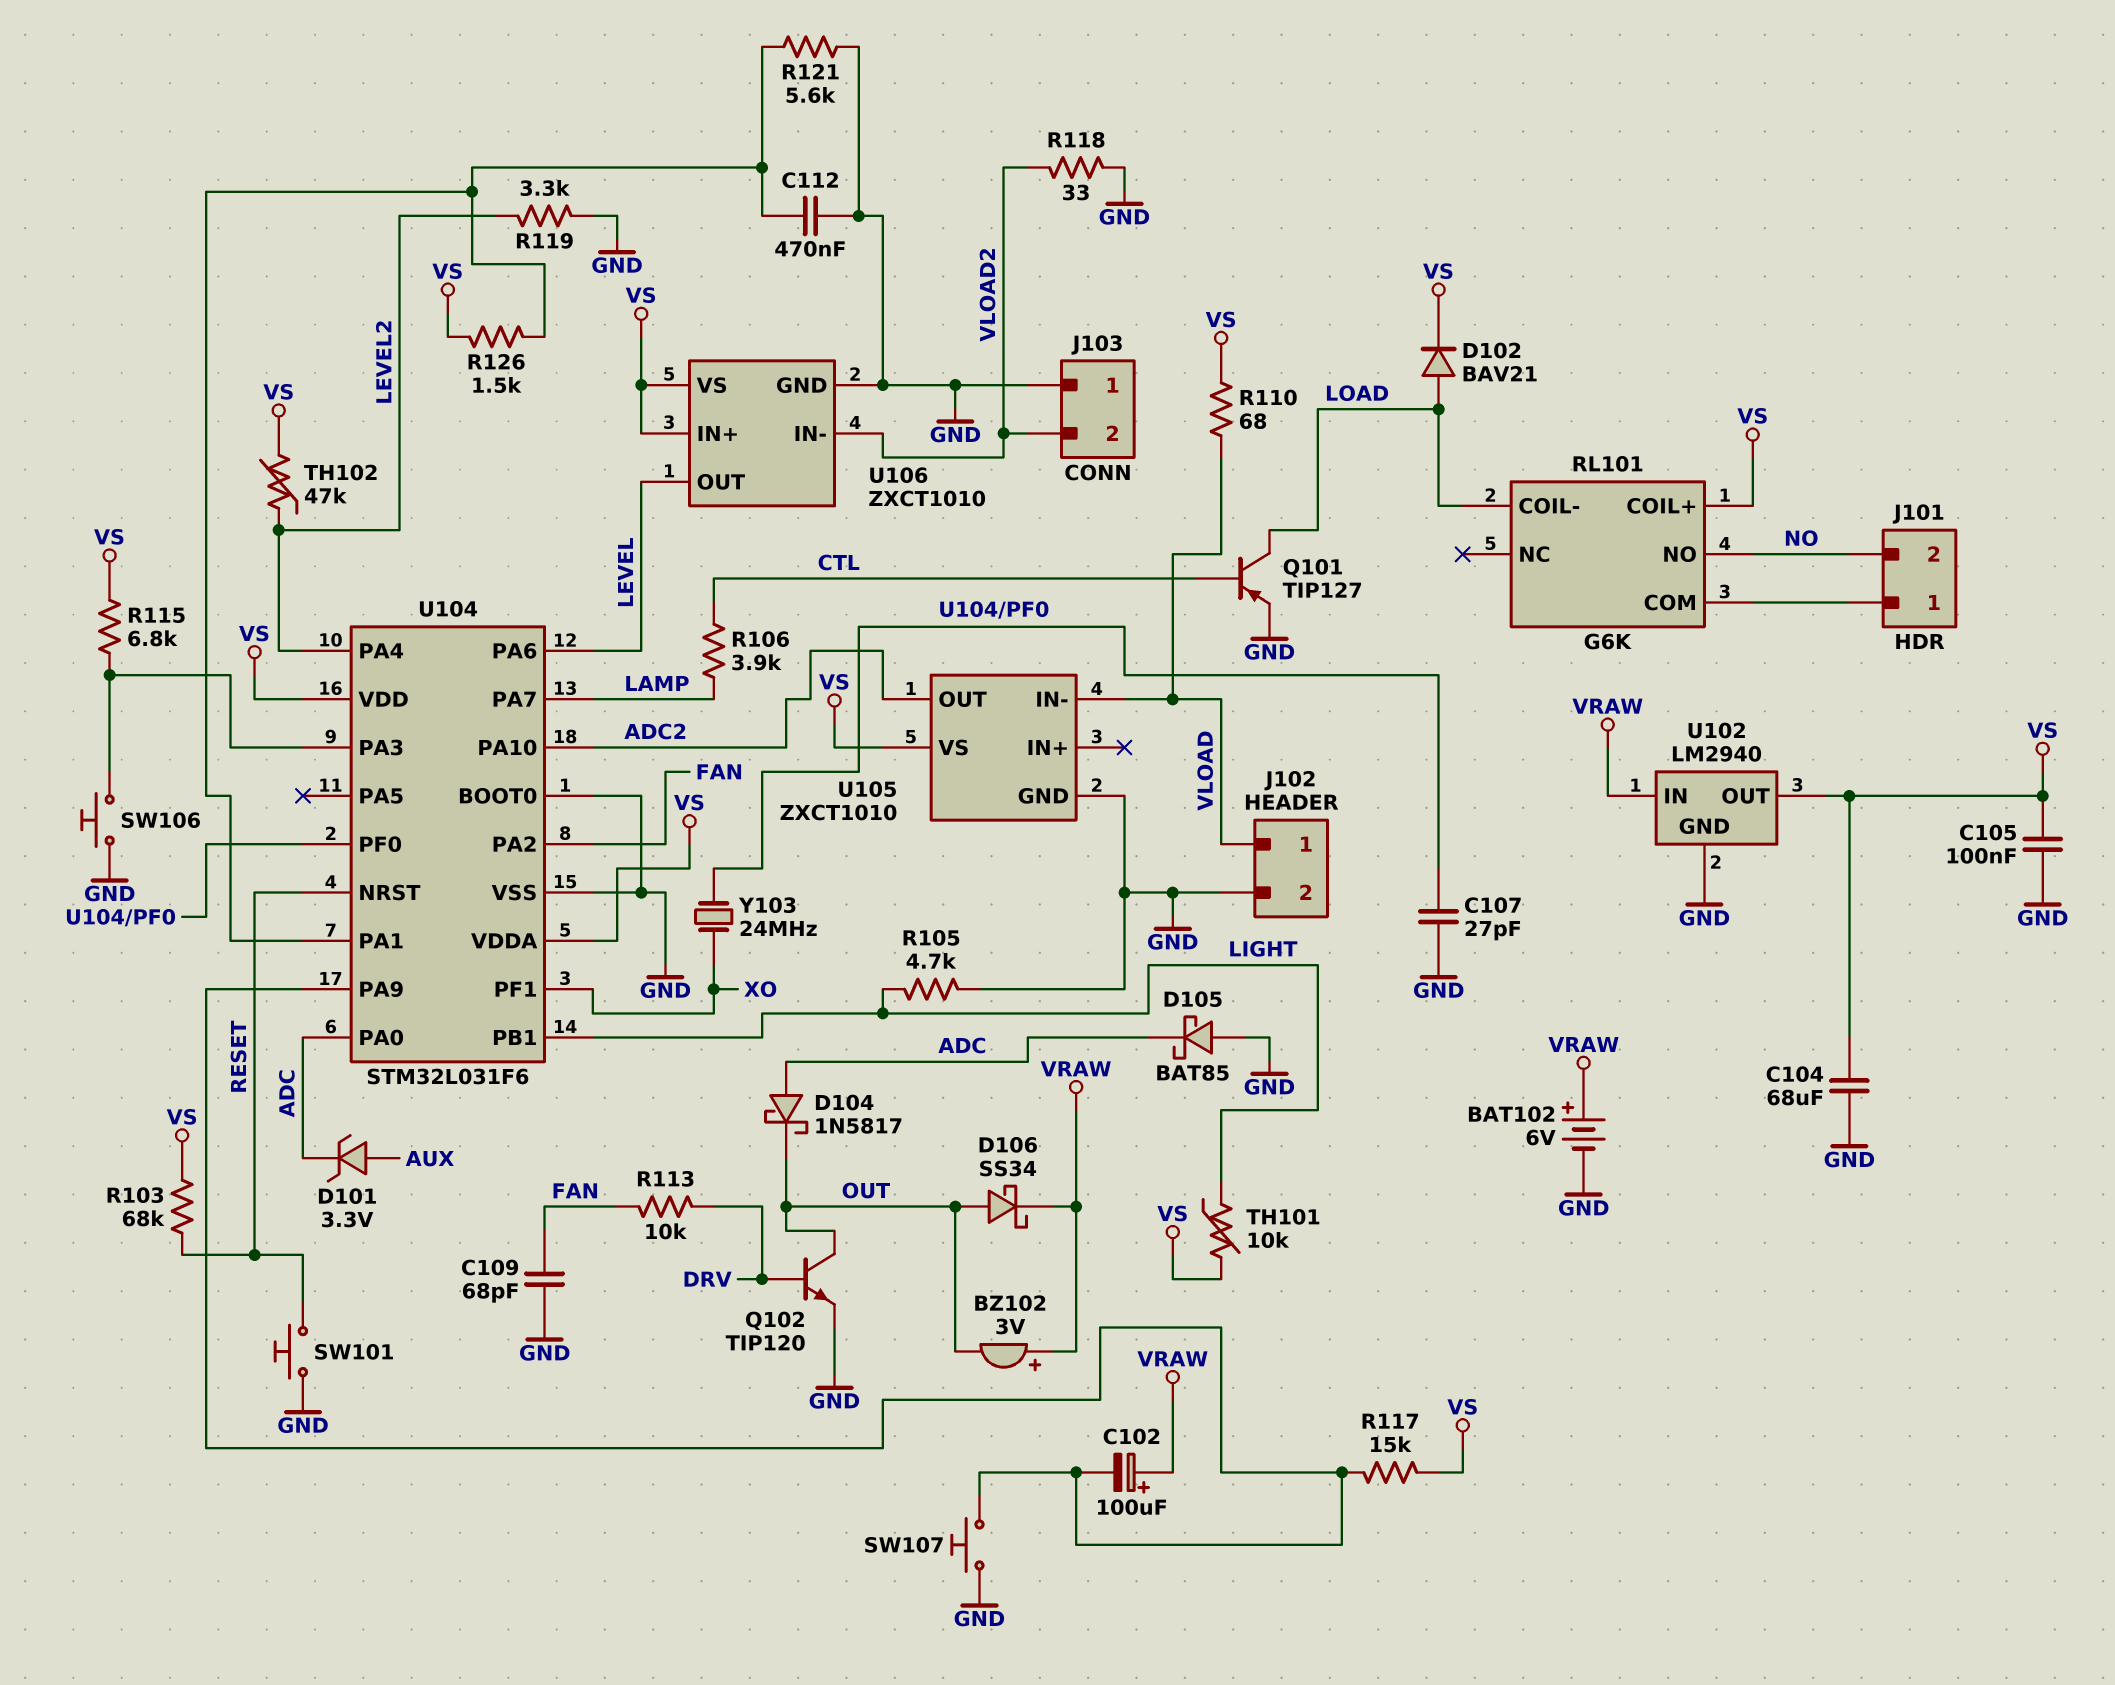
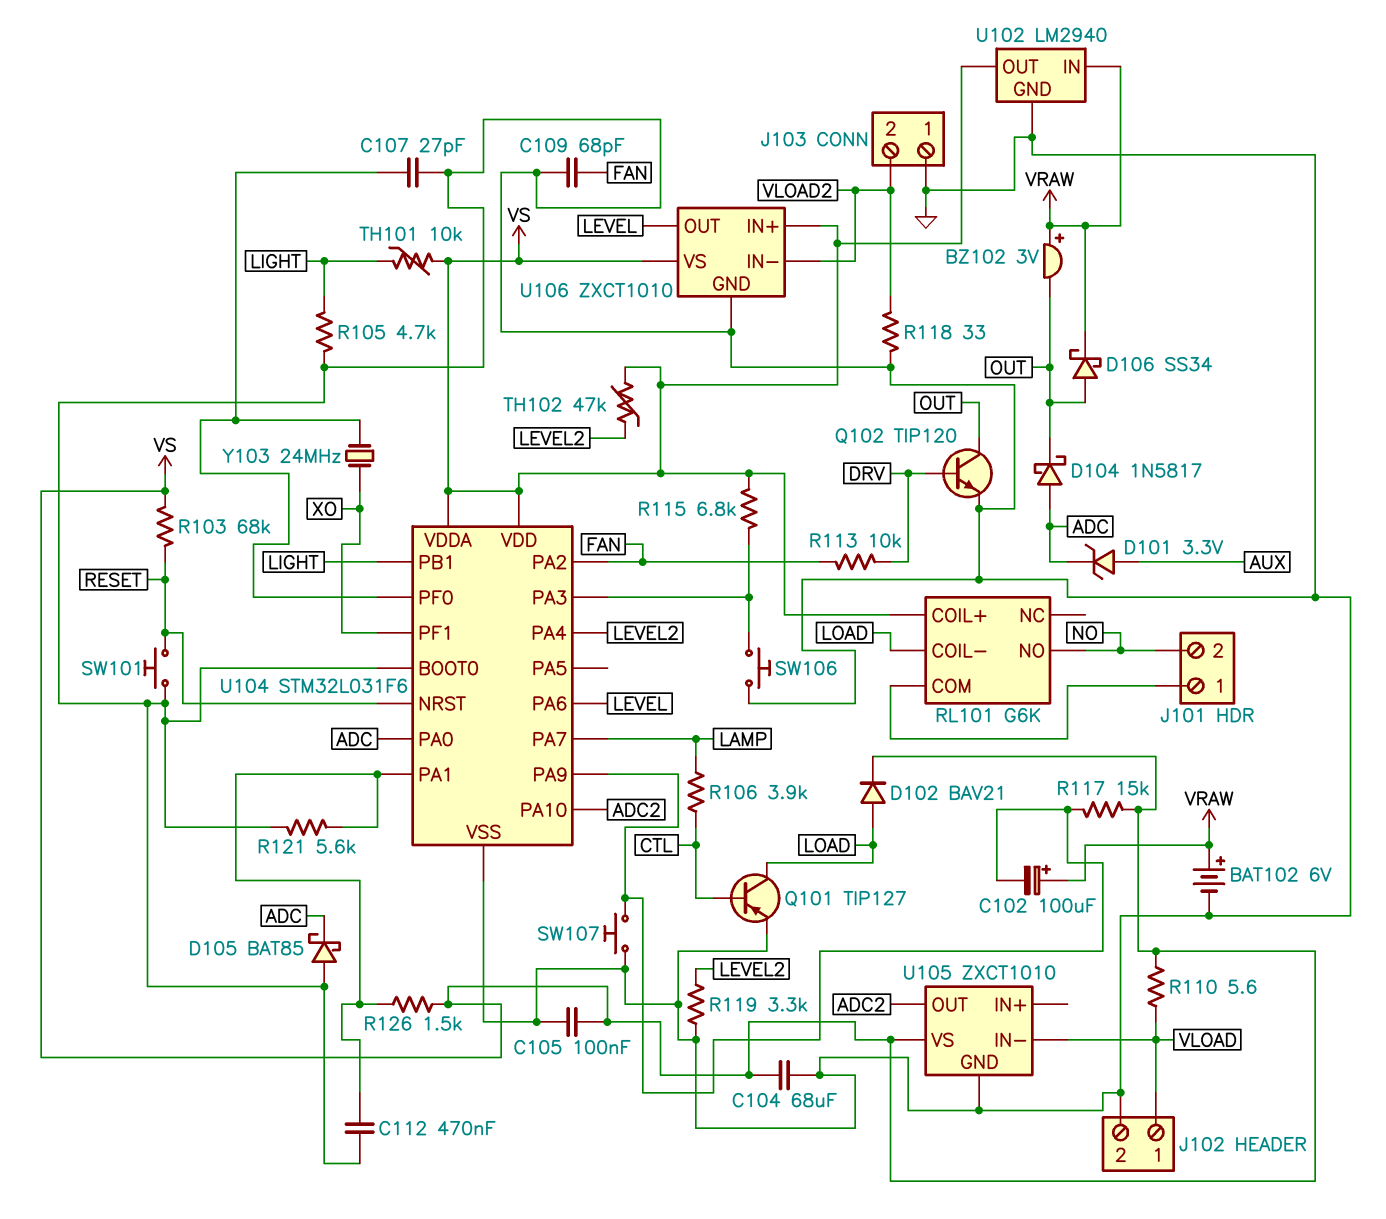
R110: 68 (VLOAD, VS) -> 5.6 (VLOAD, VS)

